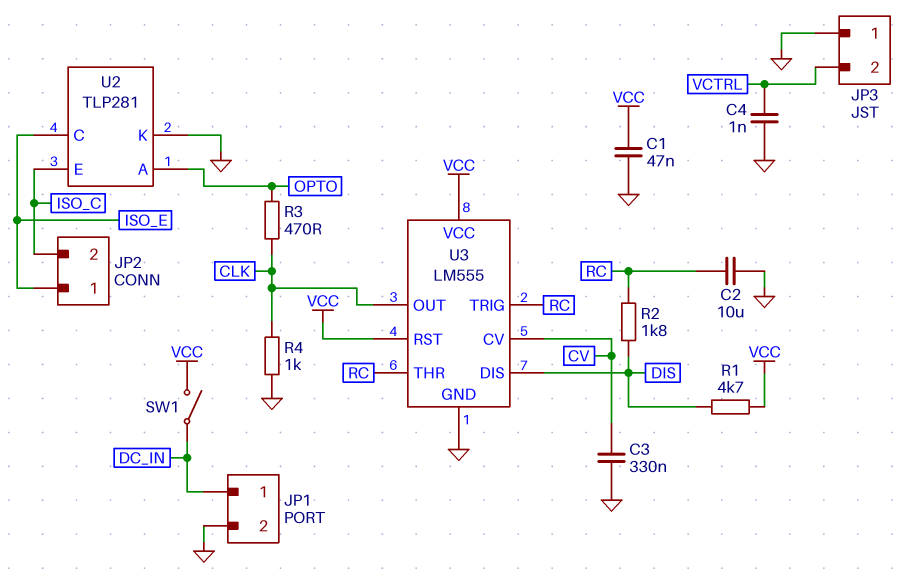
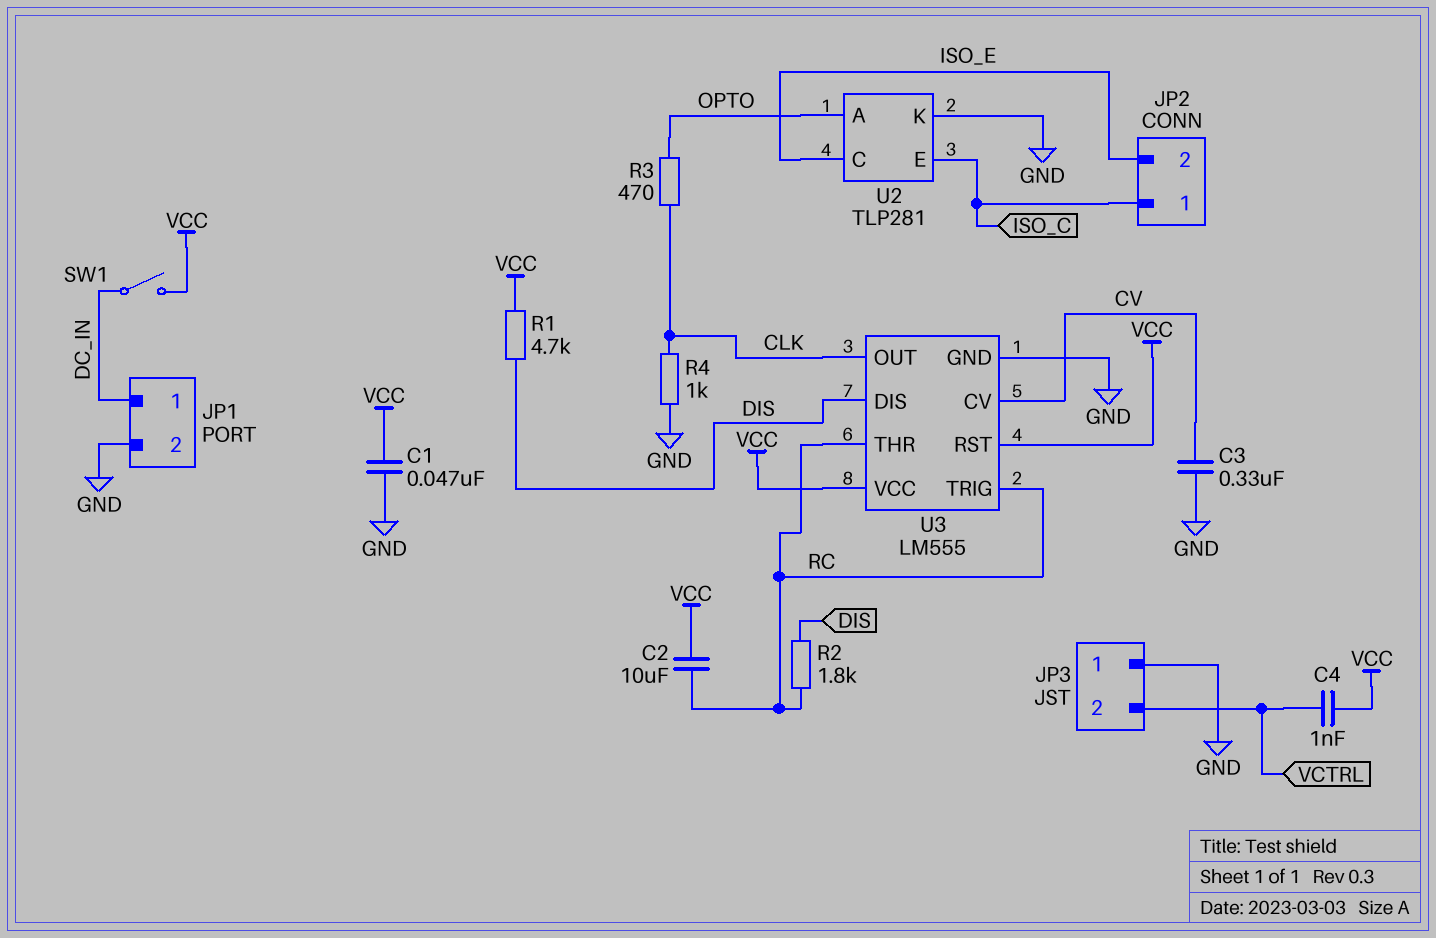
C2: 10uF (GND, RC) -> 10uF (RC, VCC)
C4: 1nF (GND, VCTRL) -> 1nF (VCC, VCTRL)
JP2 pin 1: ISO_E -> ISO_C
JP2 pin 2: ISO_C -> ISO_E

